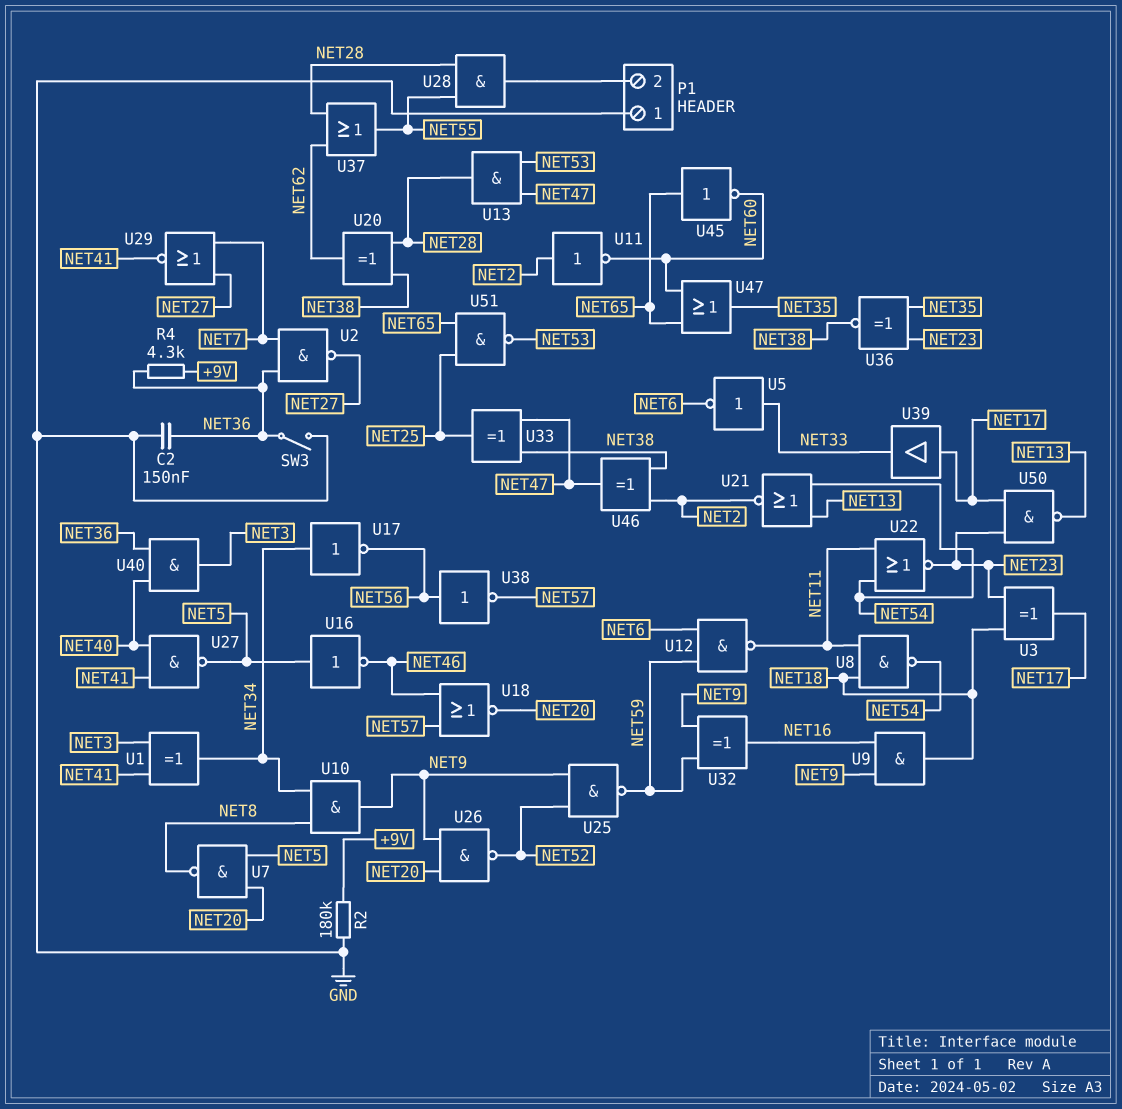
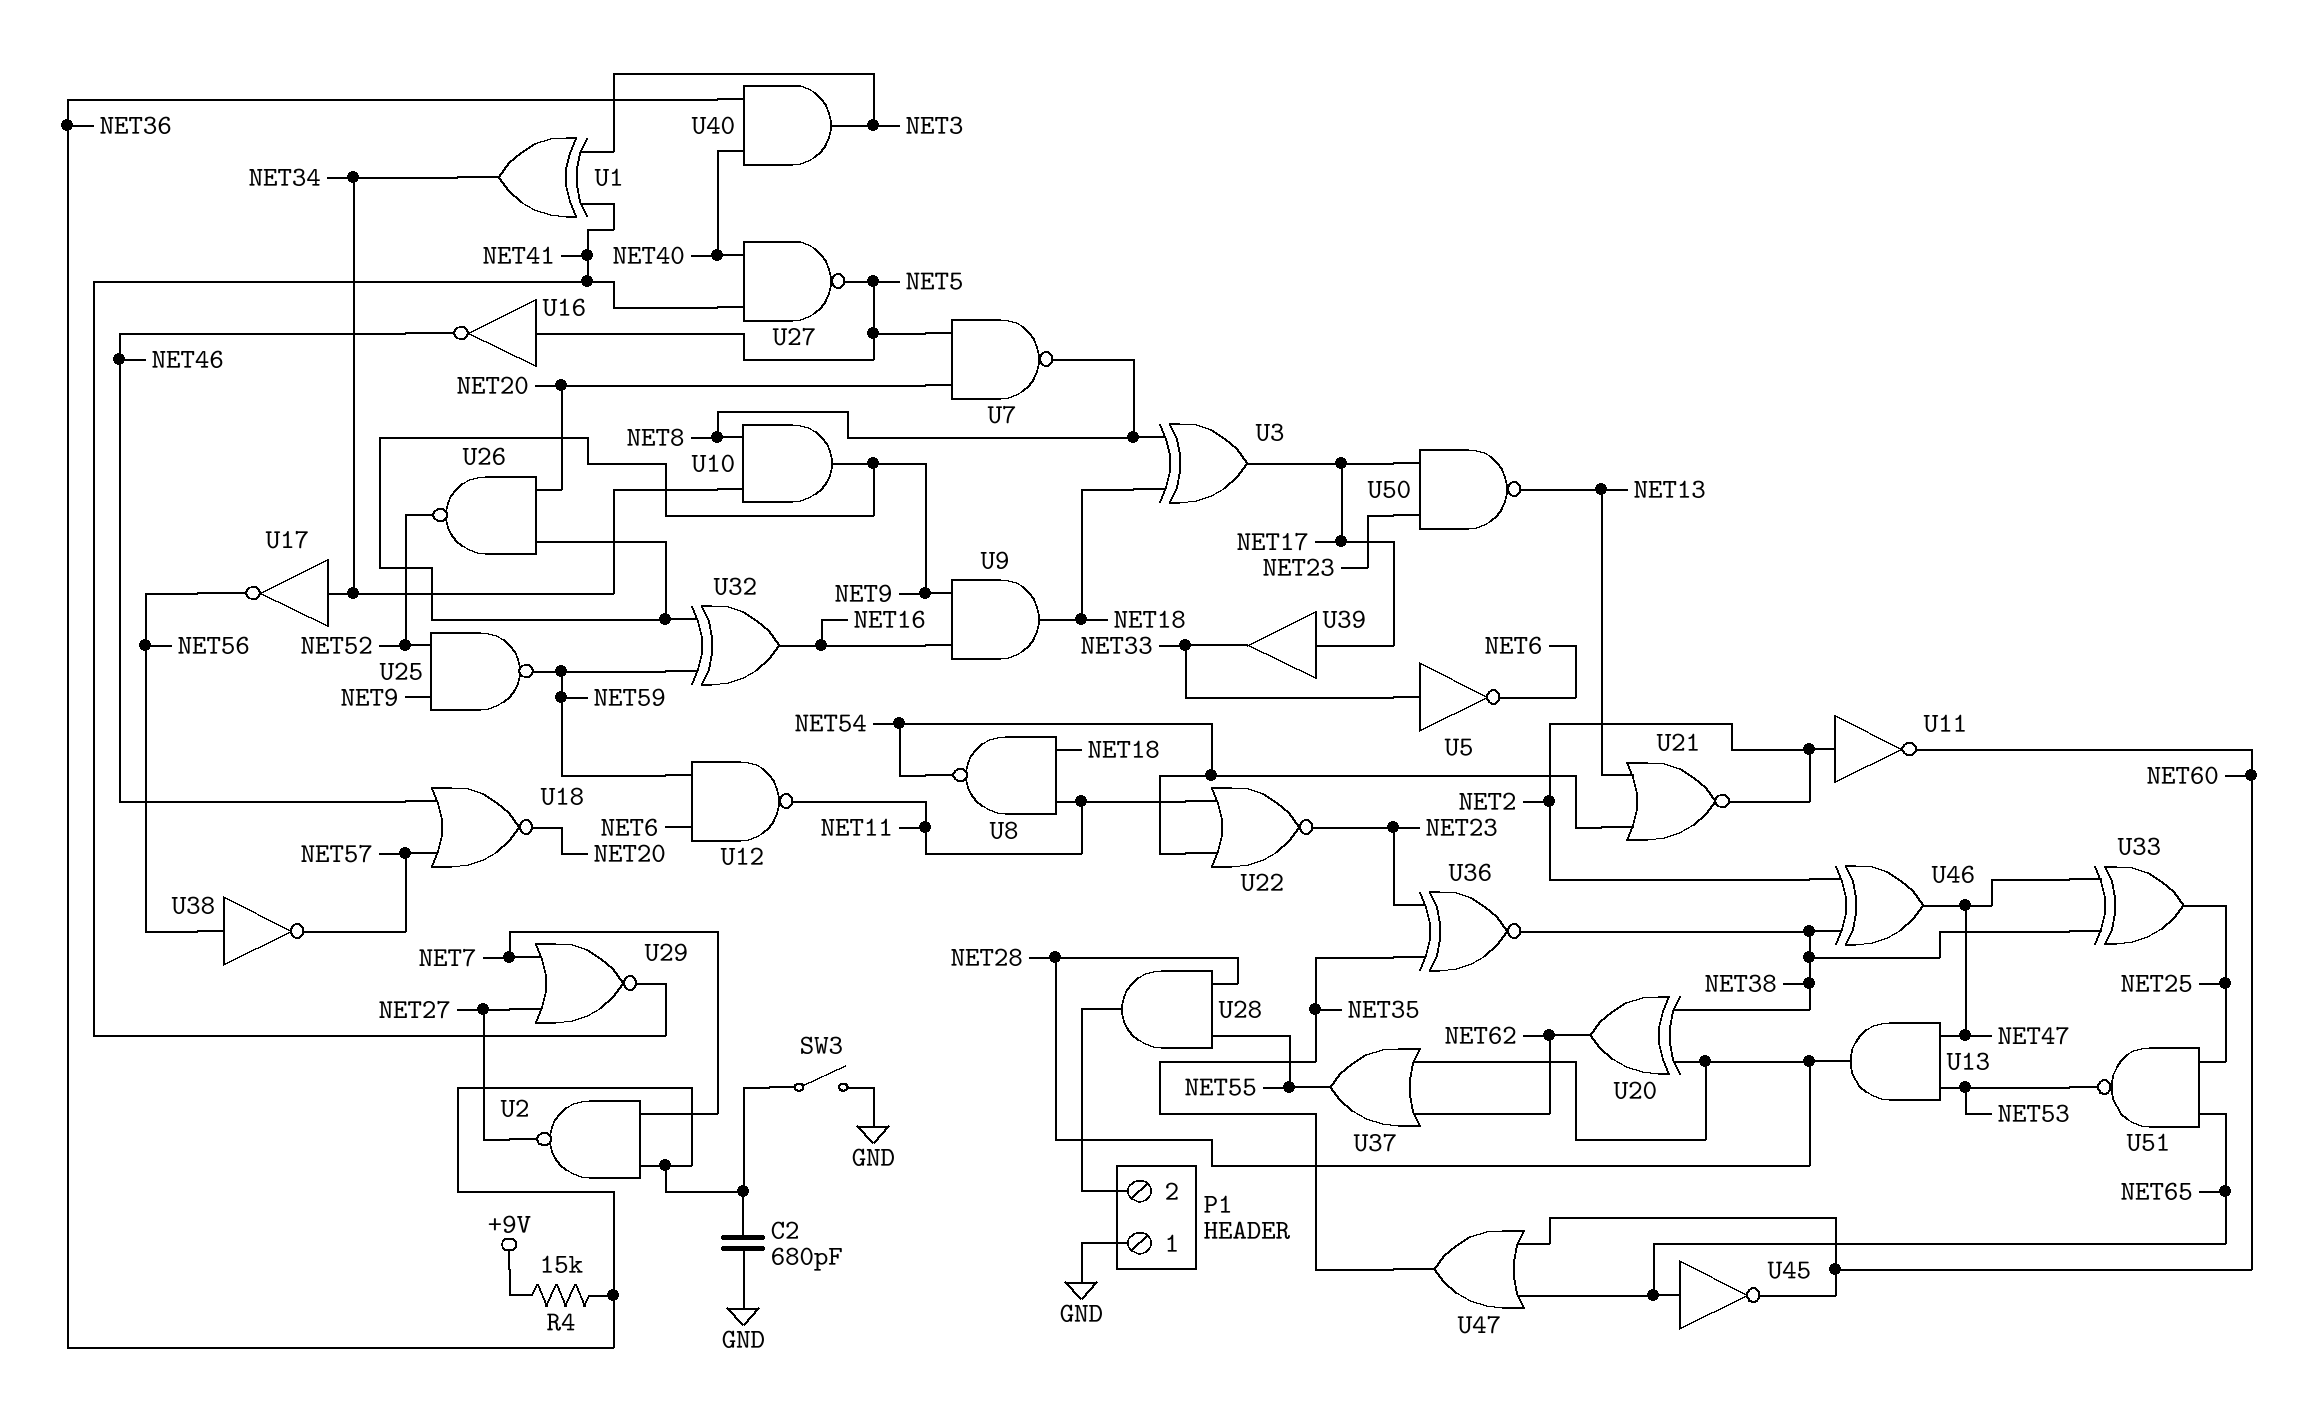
C2: 150nF (GND, NET36) -> 680pF (GND, NET36)
R2: 180k (+9V, GND) -> none
R4: 4.3k (+9V, NET36) -> 15k (+9V, NET36)
U3: XOR (in NET18, in NET23, out NET17) -> XOR (in NET8, in NET18, out NET17)

